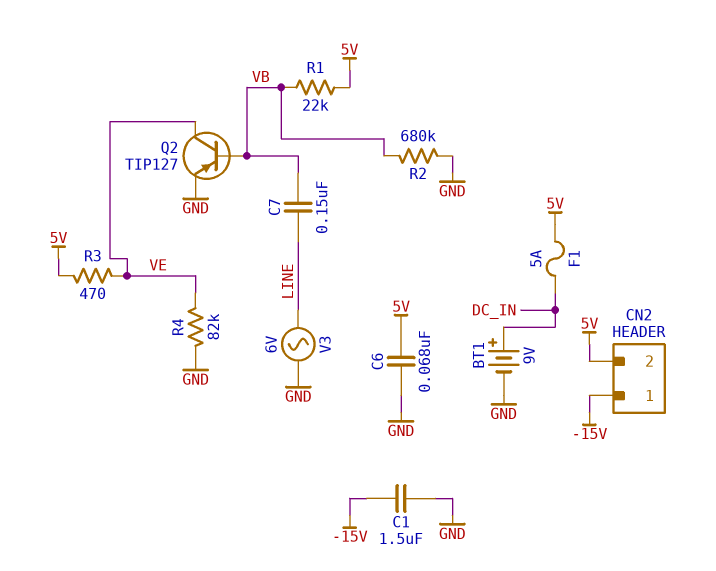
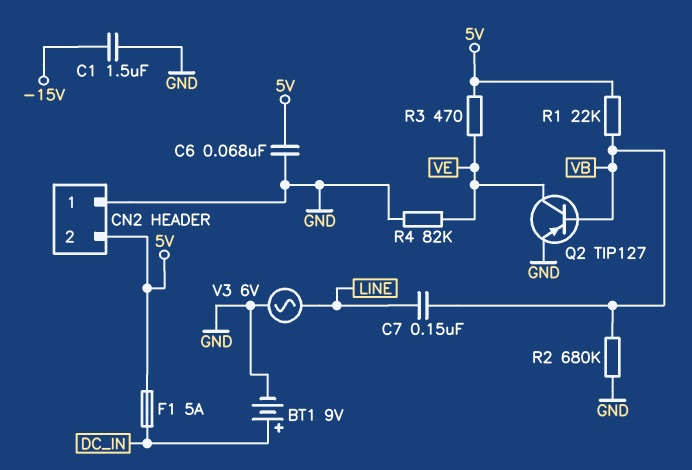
CN2 pin 1: -15V -> GND

